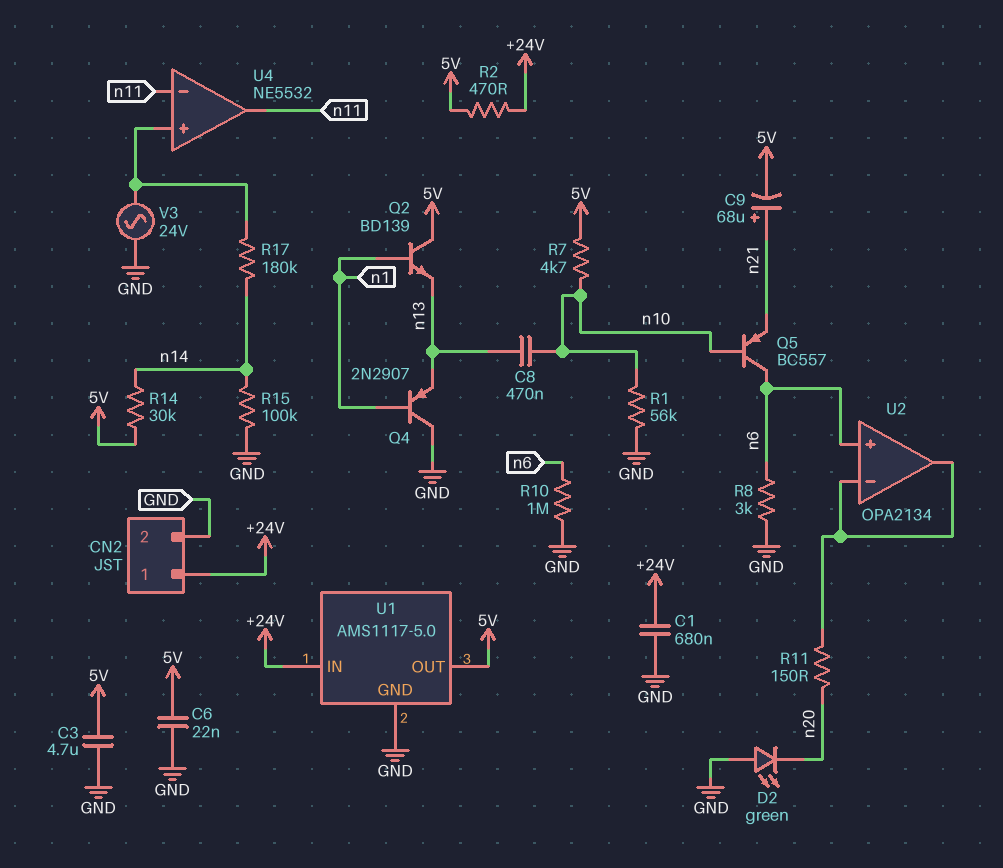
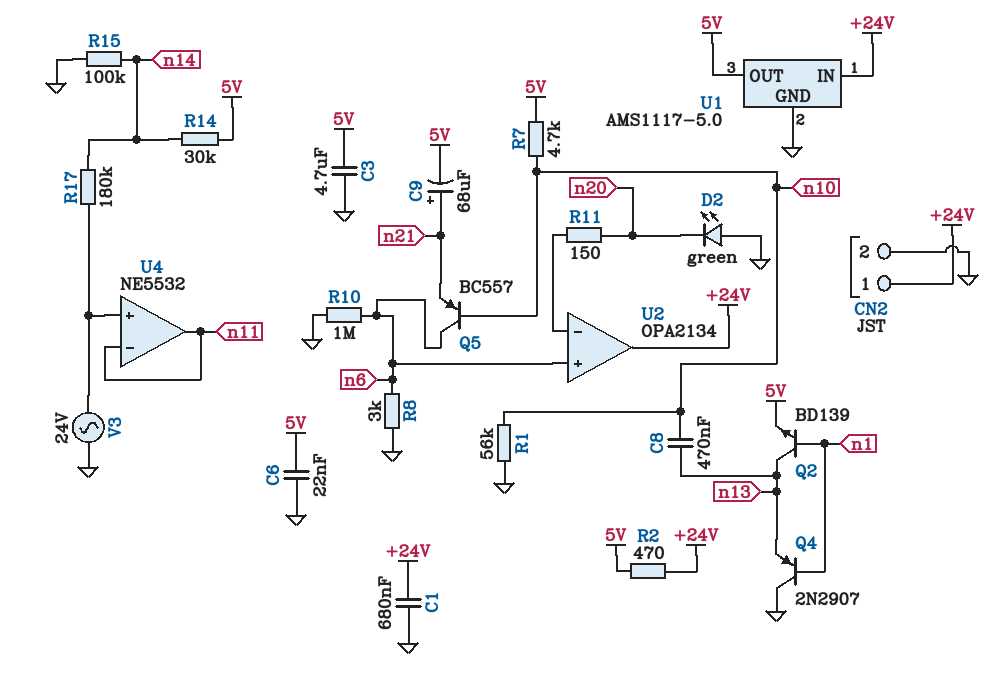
Q2: NPN BD139 (B n1, C 5V, E n13) -> NPN BD139 (B n1, C n13, E 5V)
U2 pin out: U2/in- -> +24V

